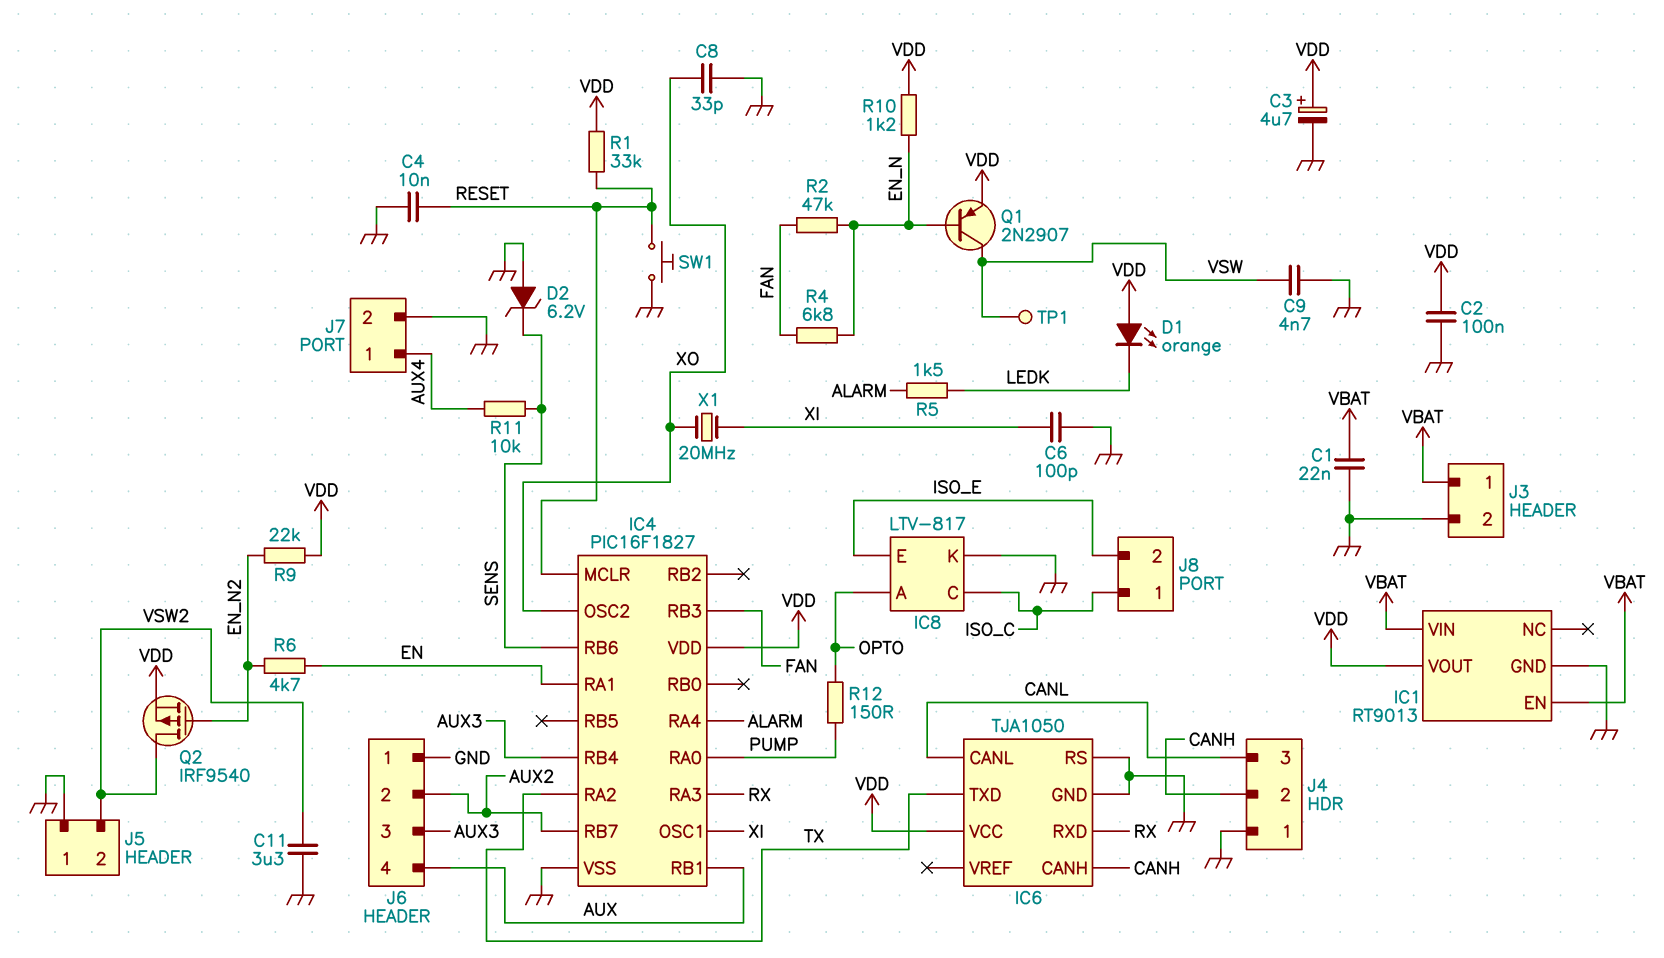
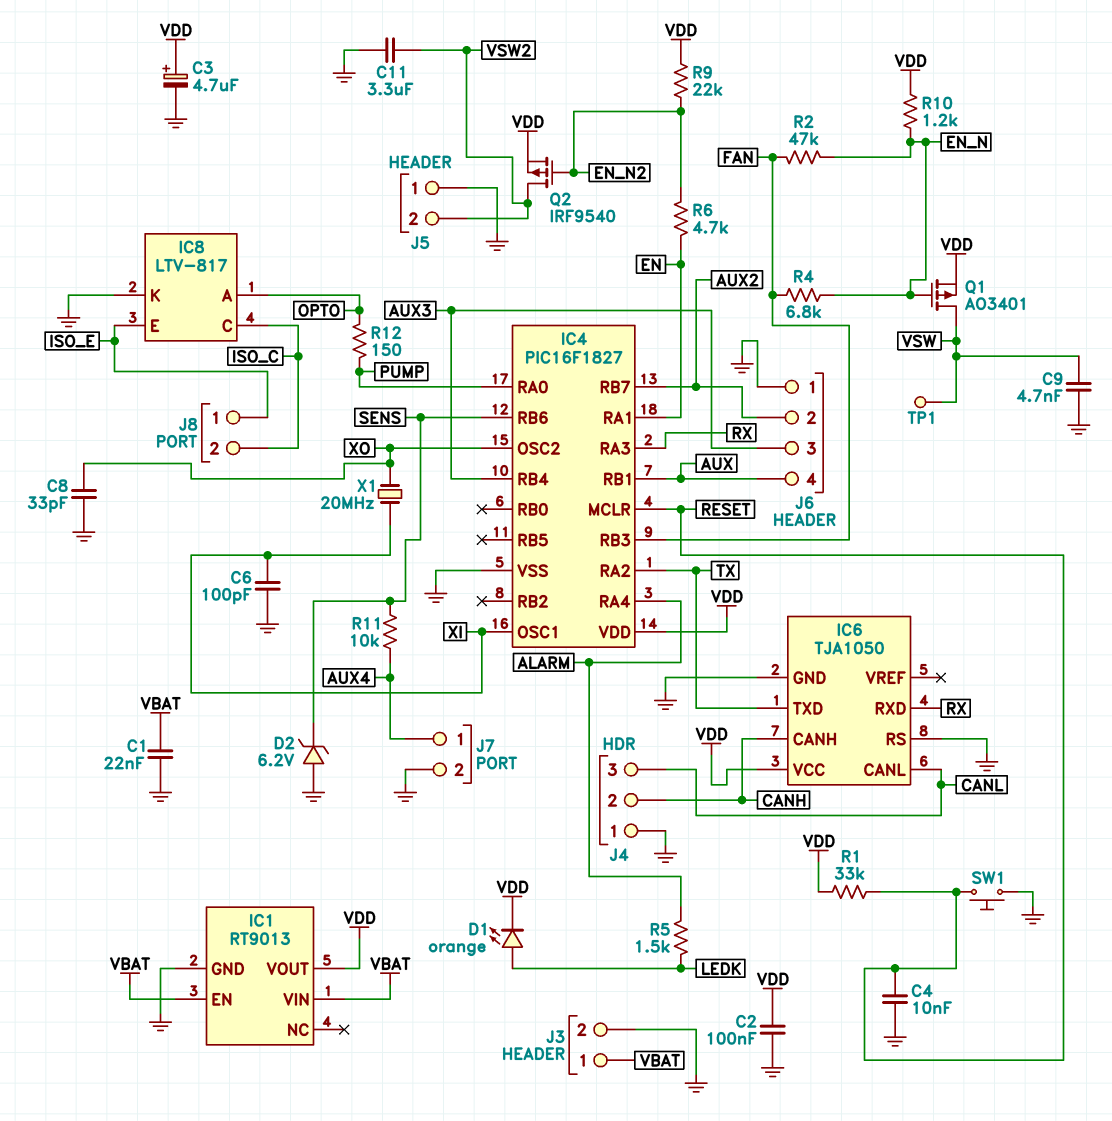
D1: LED orange (A VDD, K LEDK) -> LED orange (A LEDK, K VDD)
J8 pin 1: ISO_C -> ISO_E
J8 pin 2: ISO_E -> ISO_C
Q1: PNP 2N2907 (B EN_N, C VSW, E VDD) -> PMOS AO3401 (G EN_N, D VSW, S VDD)

